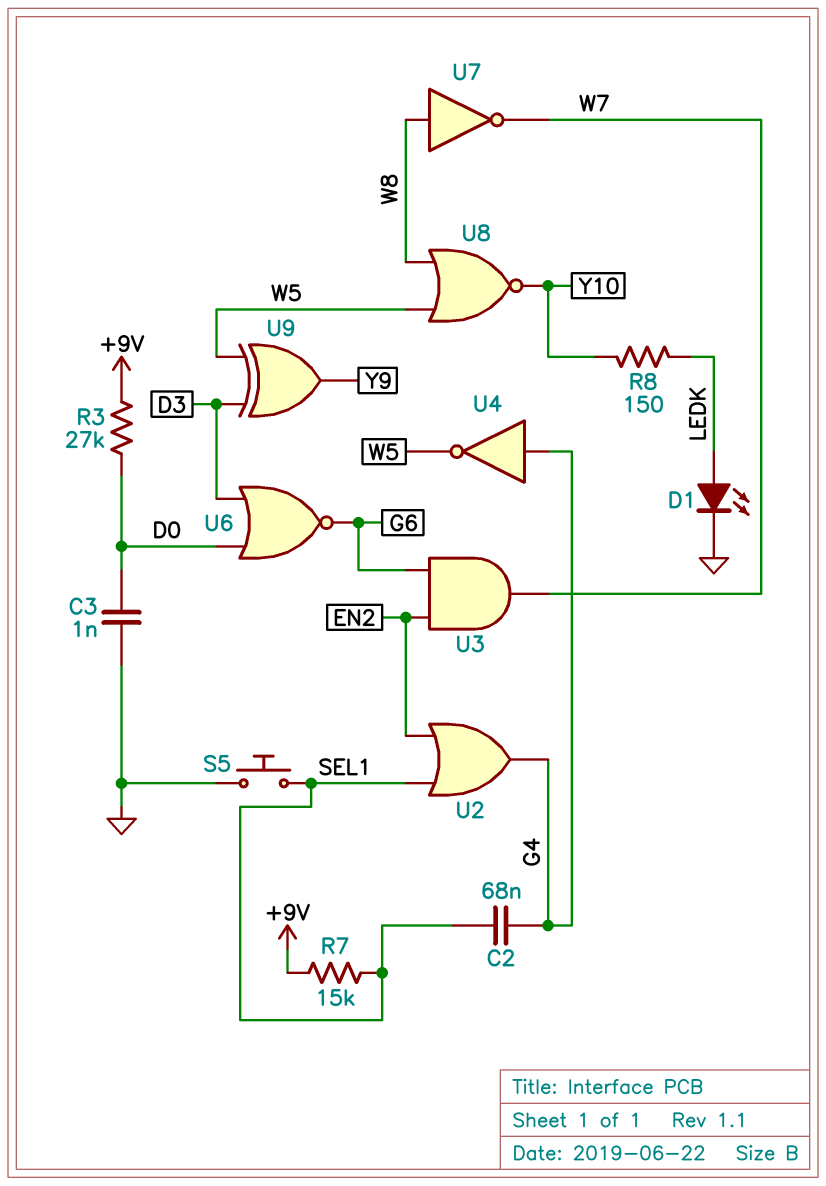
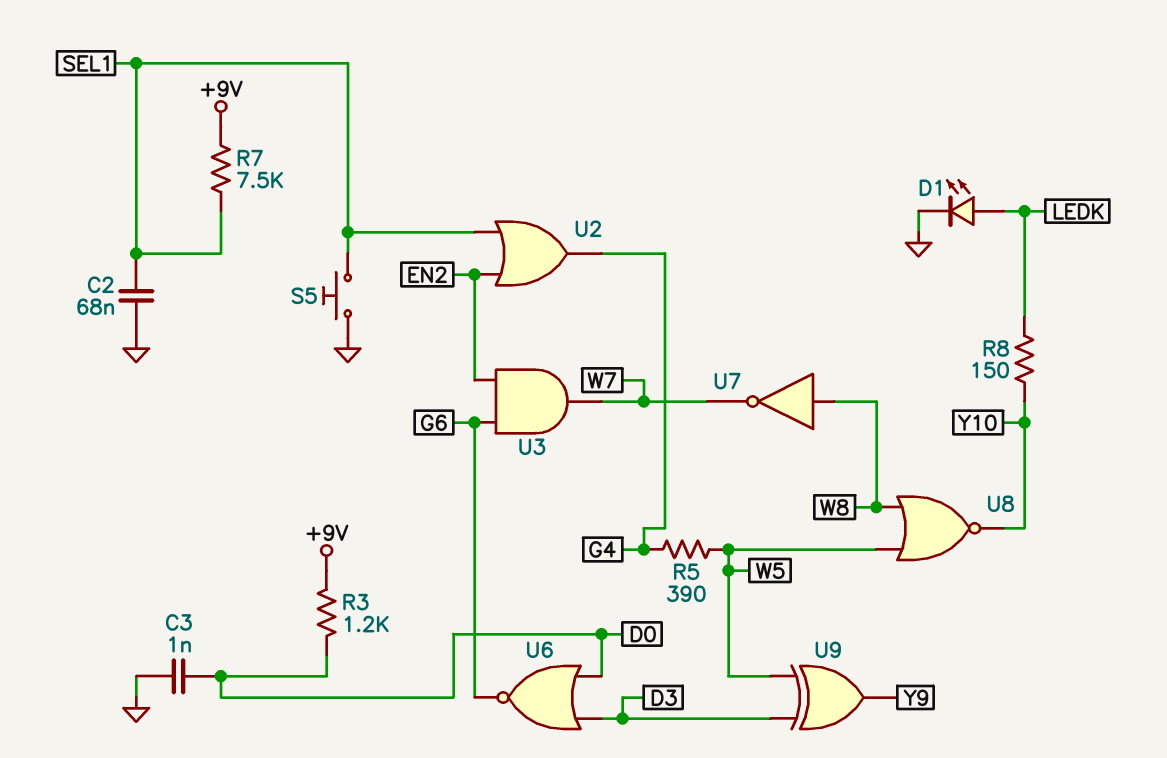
C2: 68nF (G4, SEL1) -> 68nF (GND, SEL1)
R3: 27k (+9V, D0) -> 1.2k (+9V, D0)
R5: none -> 390 (G4, W5)
R7: 15k (+9V, SEL1) -> 7.5k (+9V, SEL1)
U4: NOT (in G4, out W5) -> none

